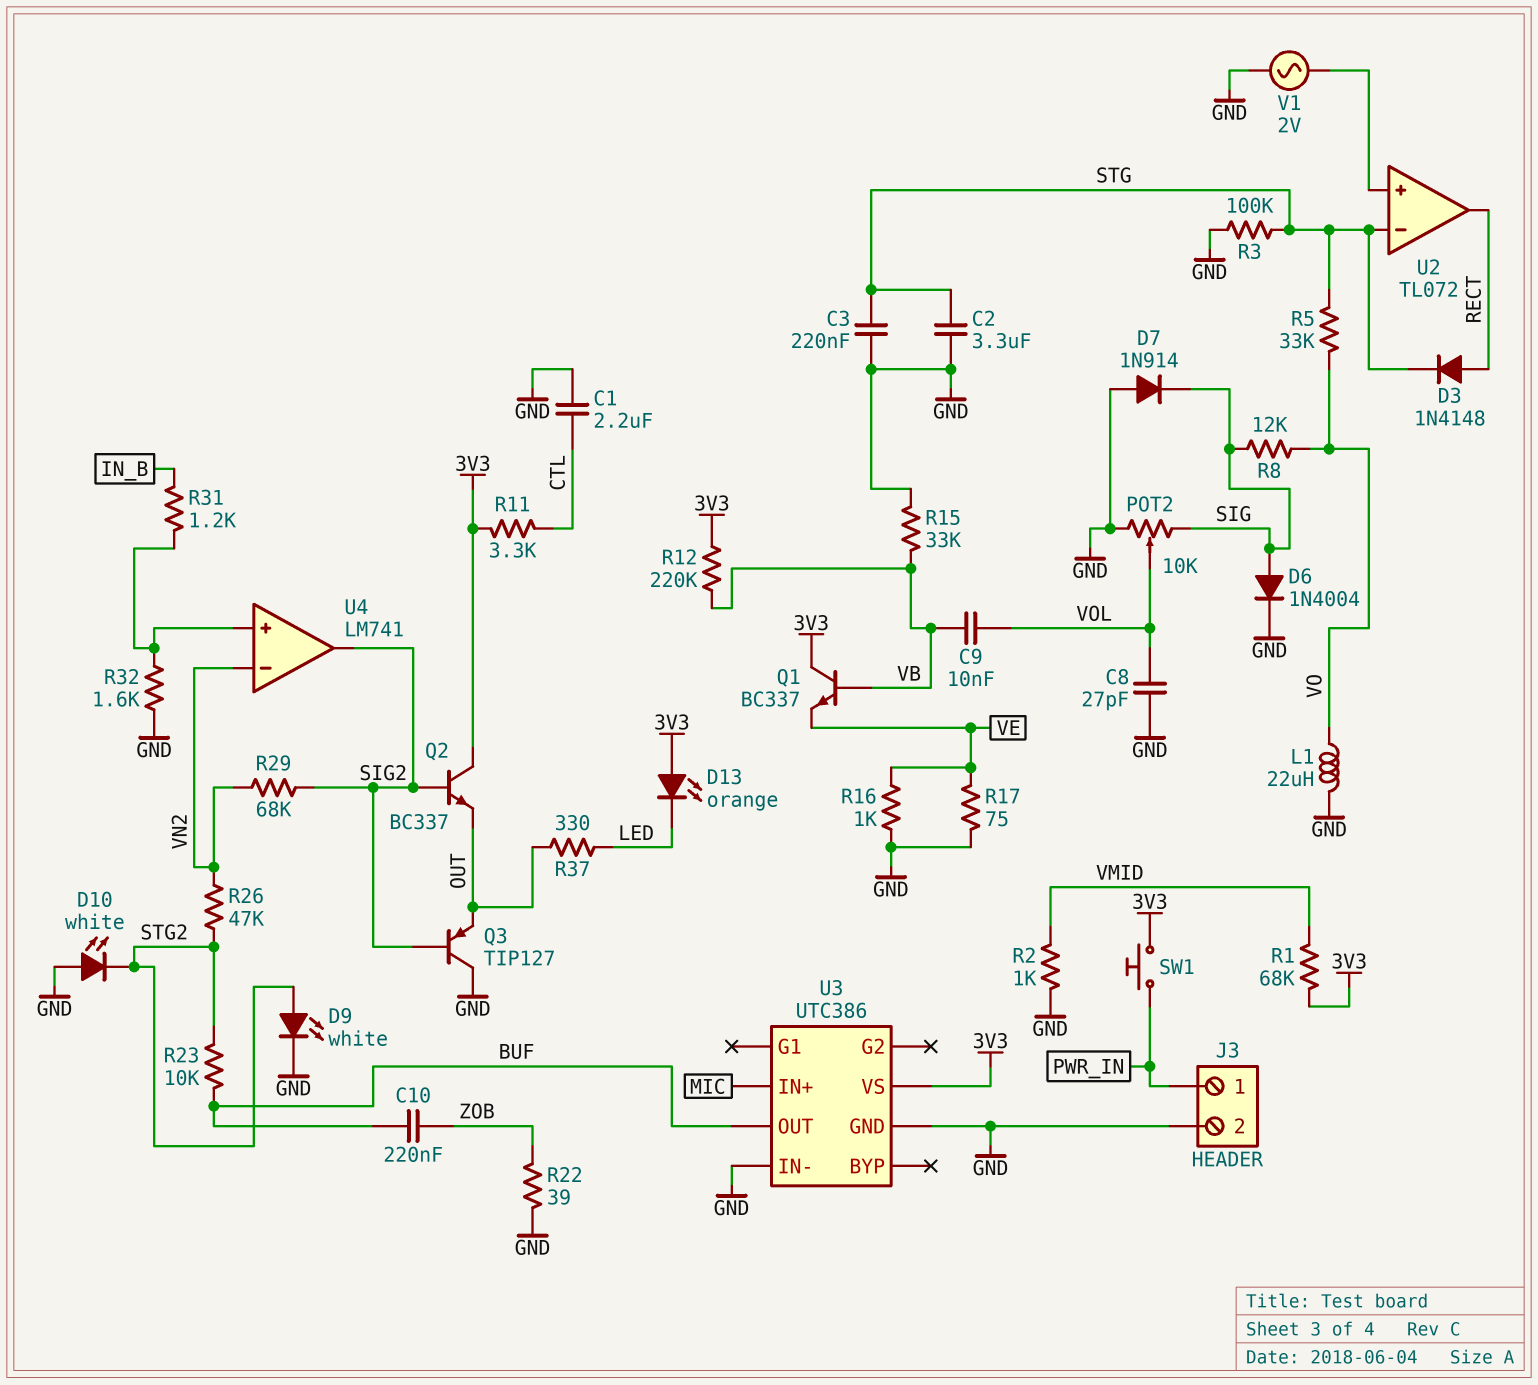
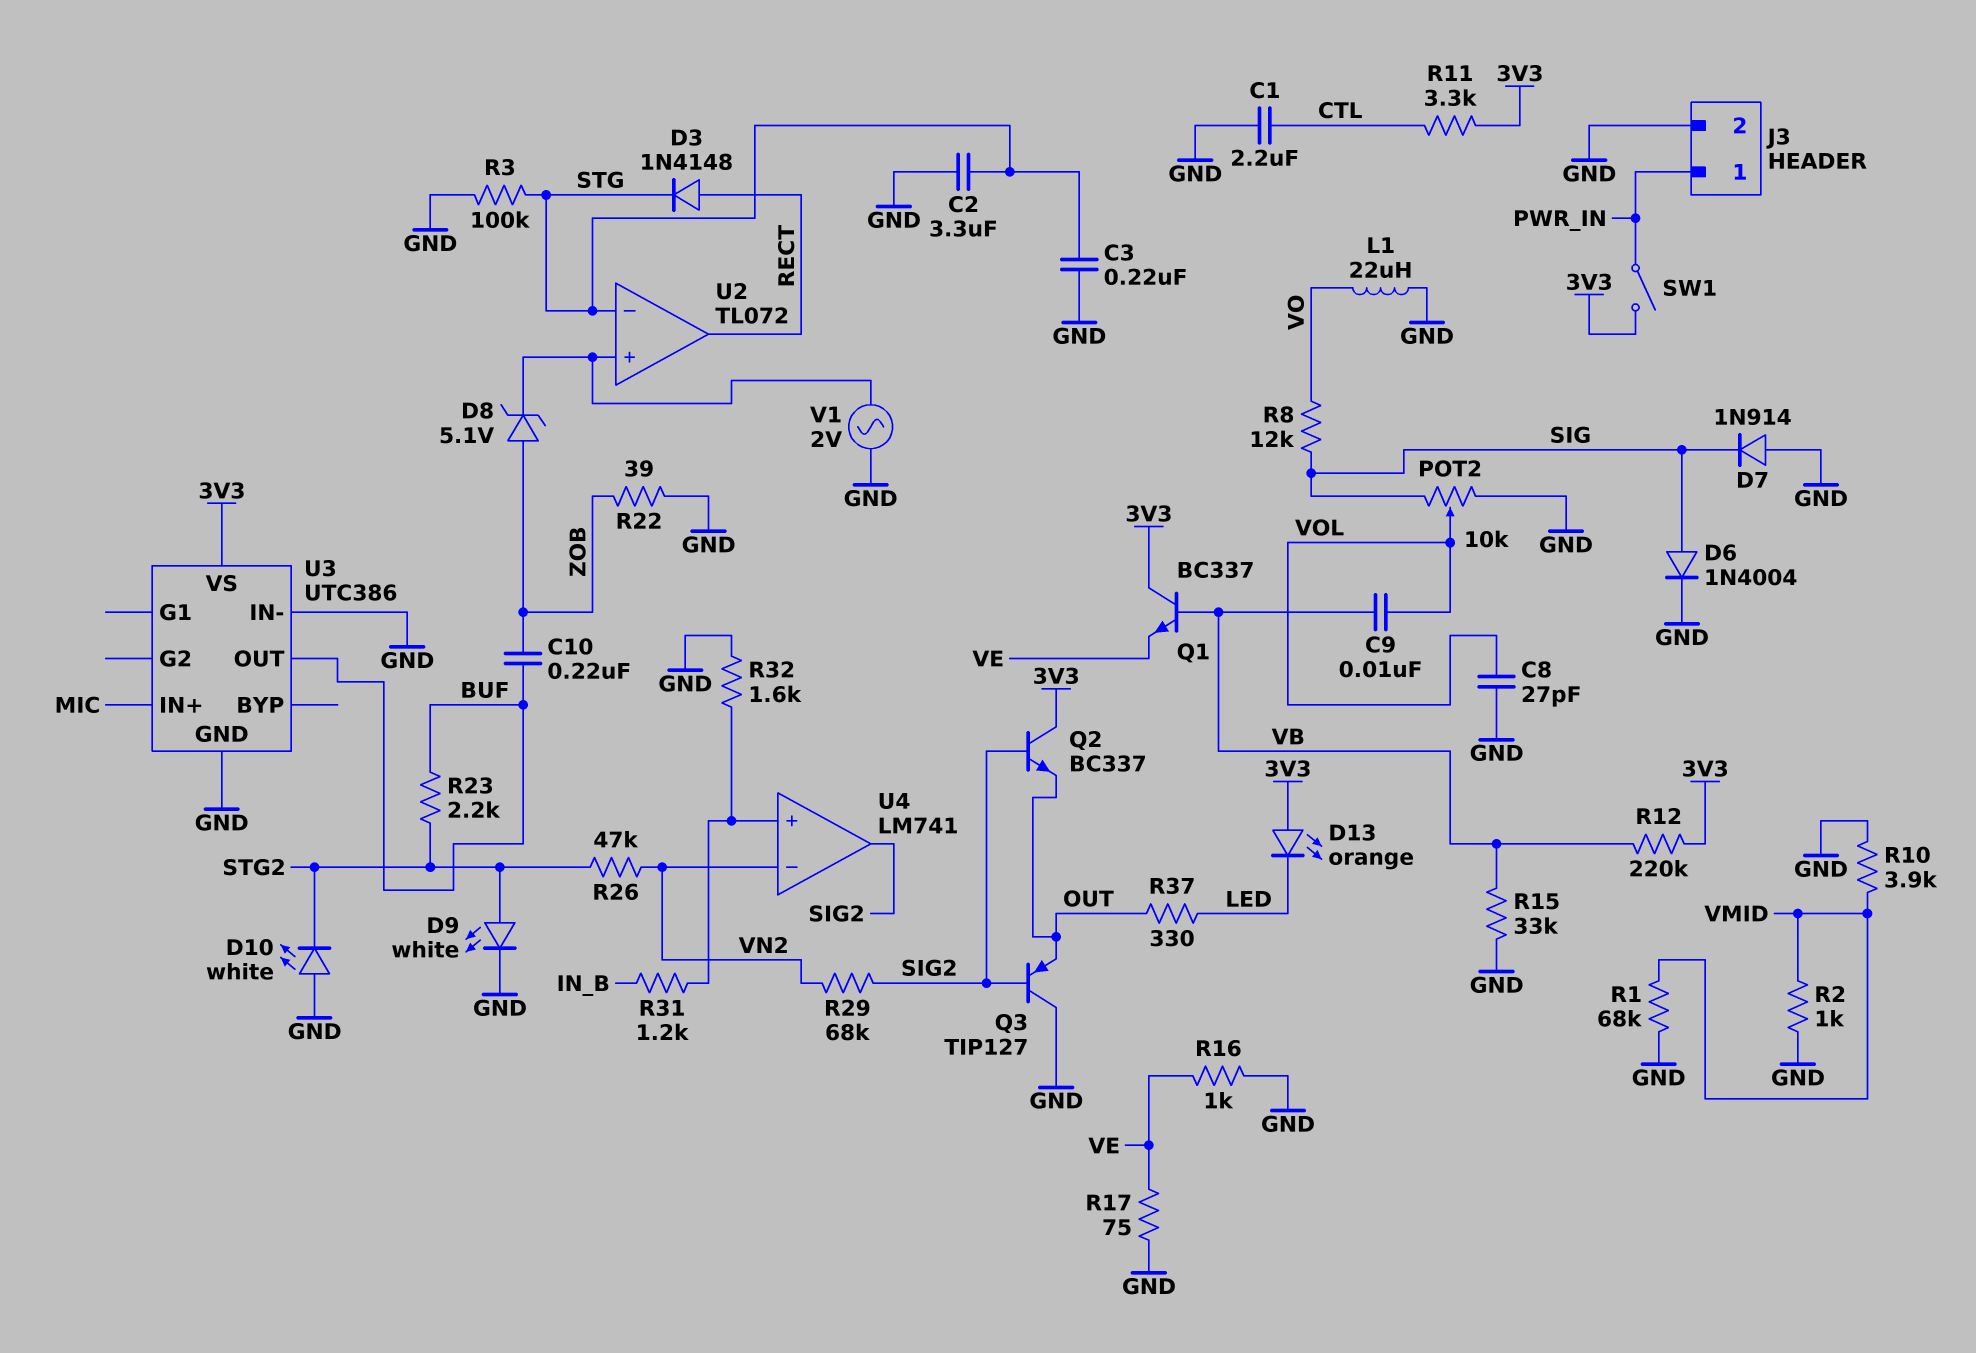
D8: none -> zener 5.1V (A ZOB, K U2/in+)
R1: 68k (3V3, VMID) -> 68k (GND, VMID)
R5: 33k (STG, VO) -> none
R10: none -> 3.9k (GND, VMID)
R23: 10k (BUF, STG2) -> 2.2k (BUF, STG2)
SW1: button (3V3, PWR_IN) -> switch (3V3, PWR_IN)

